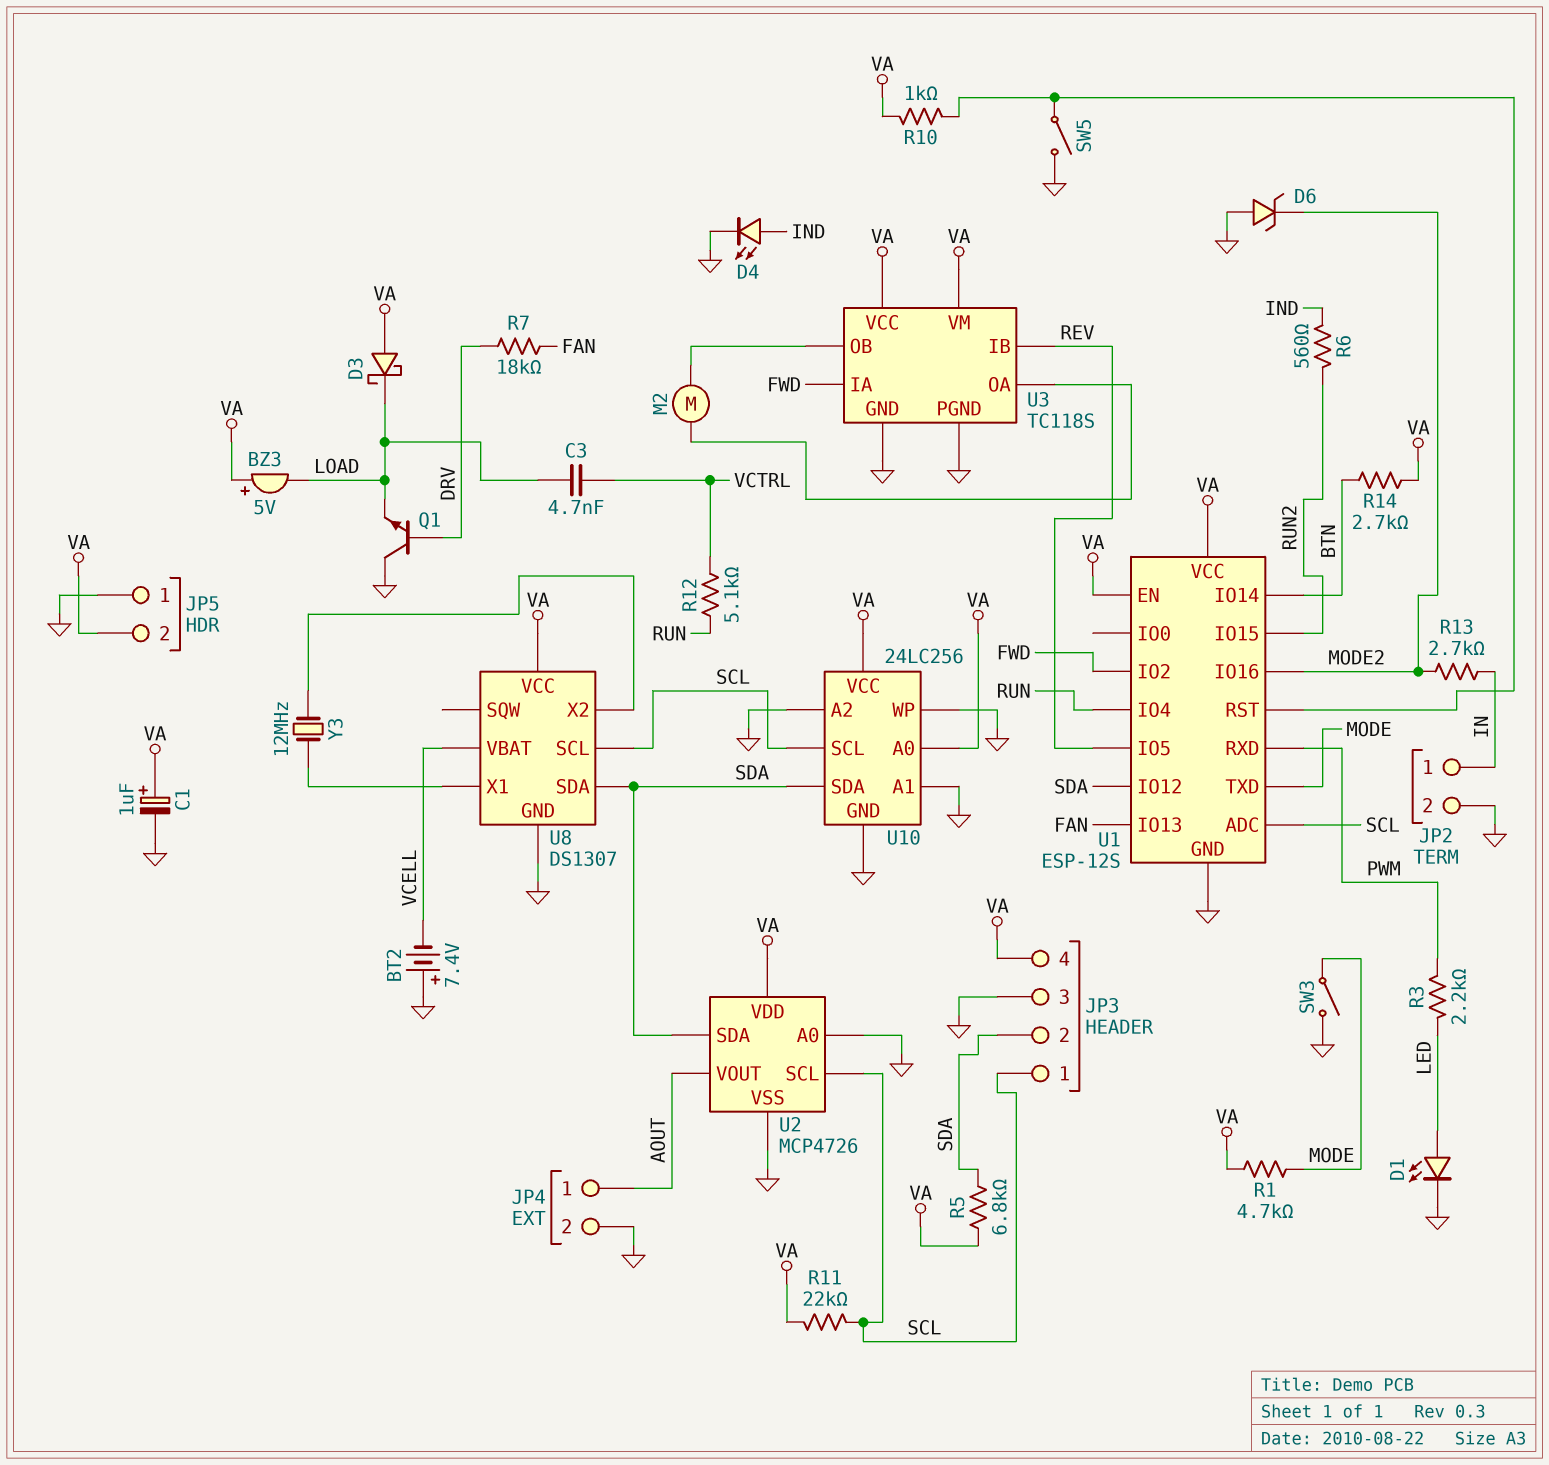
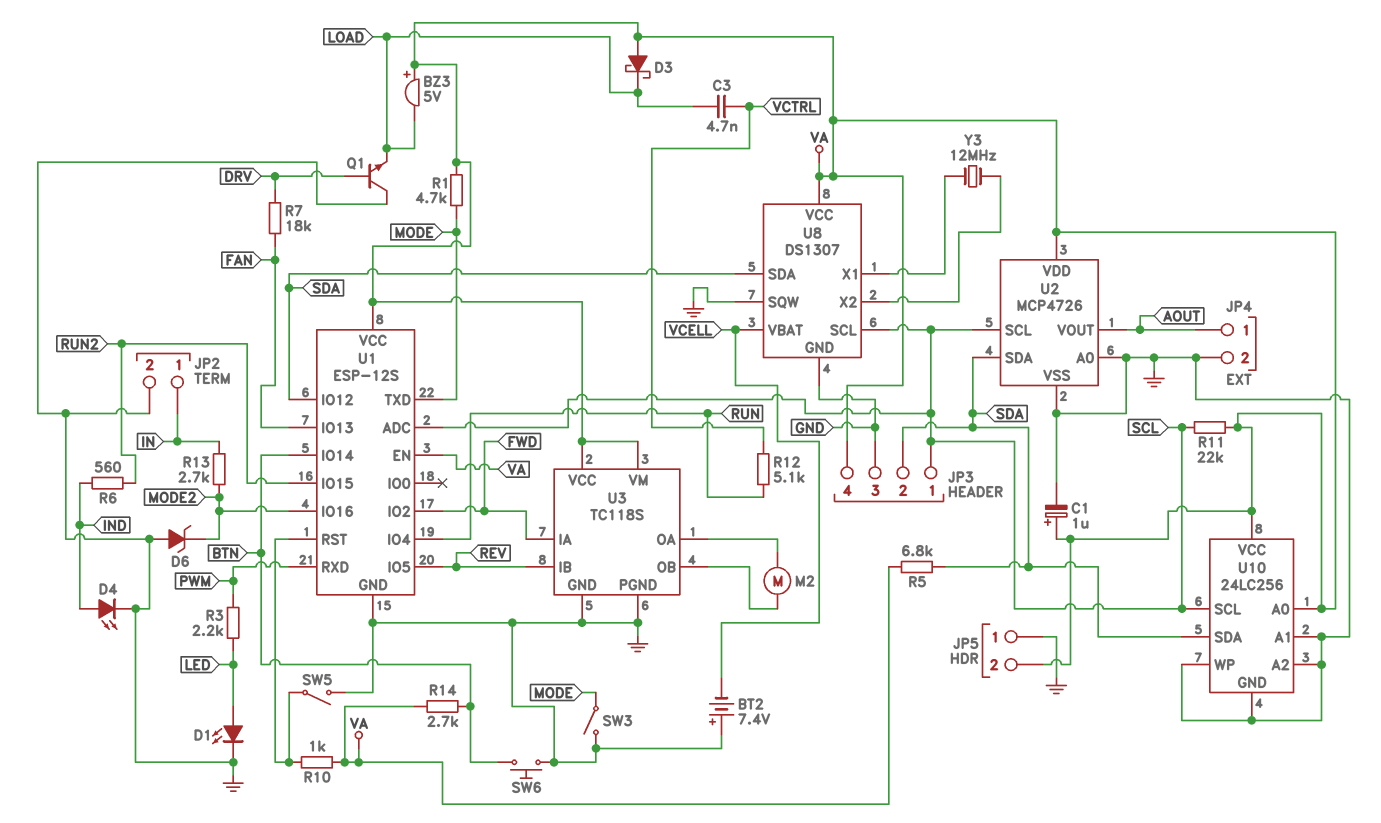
SW6: none -> button (BTN, GND)
U8 pin SQW: none -> GND

